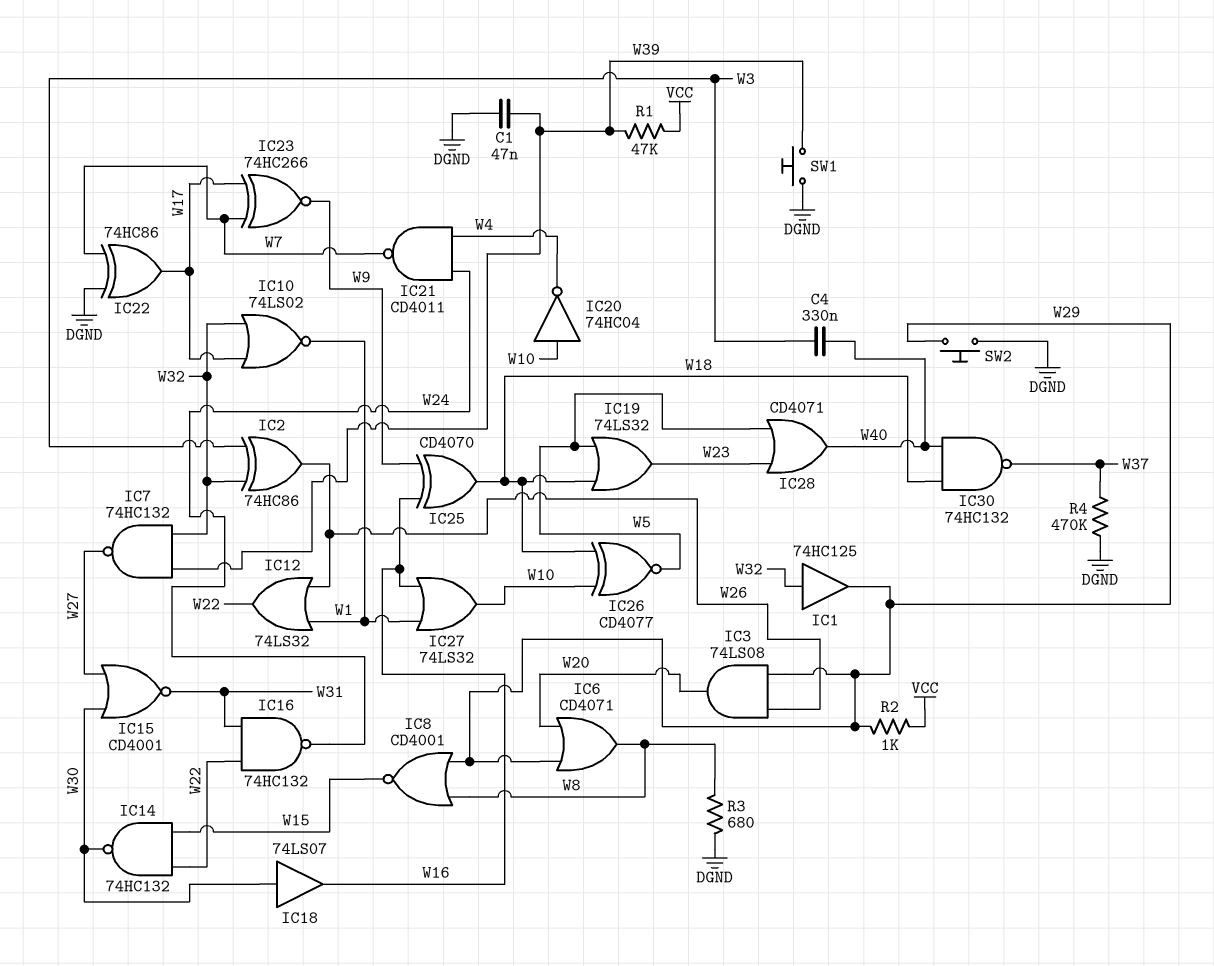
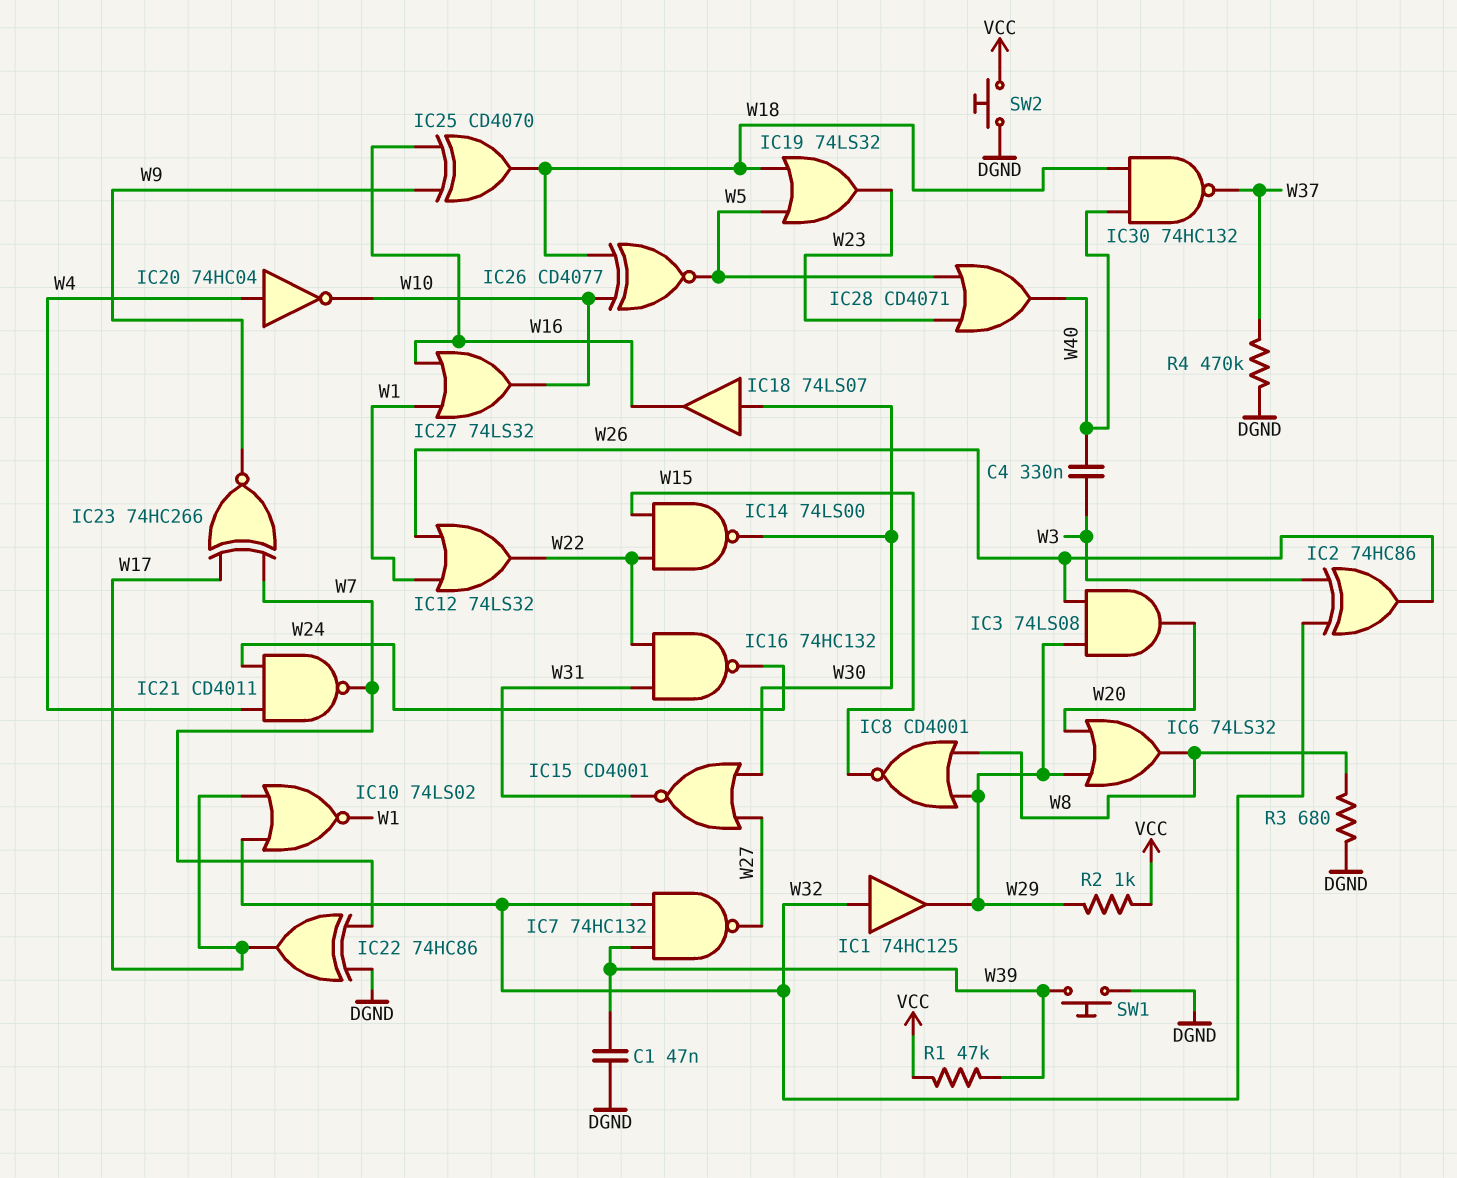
IC6: OR CD4071 (in W20, in W29, out W8) -> OR 74LS32 (in W20, in W29, out W8)
IC14: NAND 74HC132 (in W15, in W22, out W30) -> NAND 74LS00 (in W15, in W22, out W30)
IC20: NOT 74HC04 (in W10, out W4) -> NOT 74HC04 (in W4, out W10)
SW2: button (DGND, W29) -> button (DGND, VCC)

